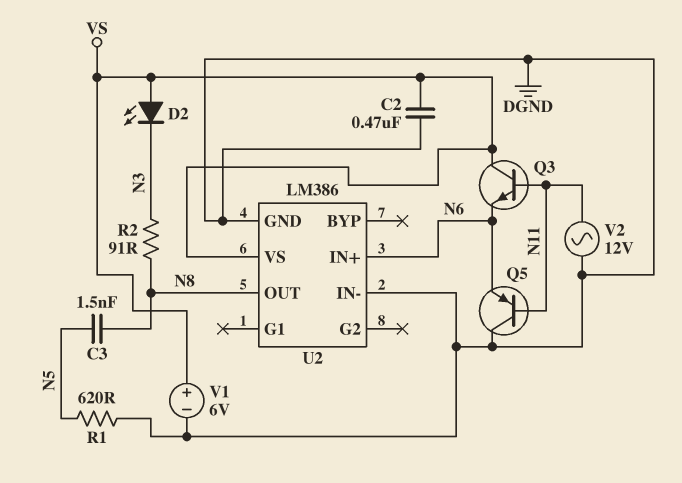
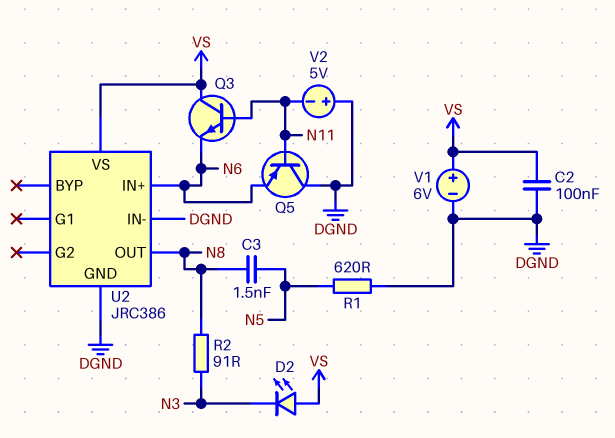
C2: 470nF (DGND, VS) -> 100nF (DGND, VS)
U2: LM386 -> JRC386
V2: AC 12V (DGND, N11) -> 5V (plus DGND, minus N11)

